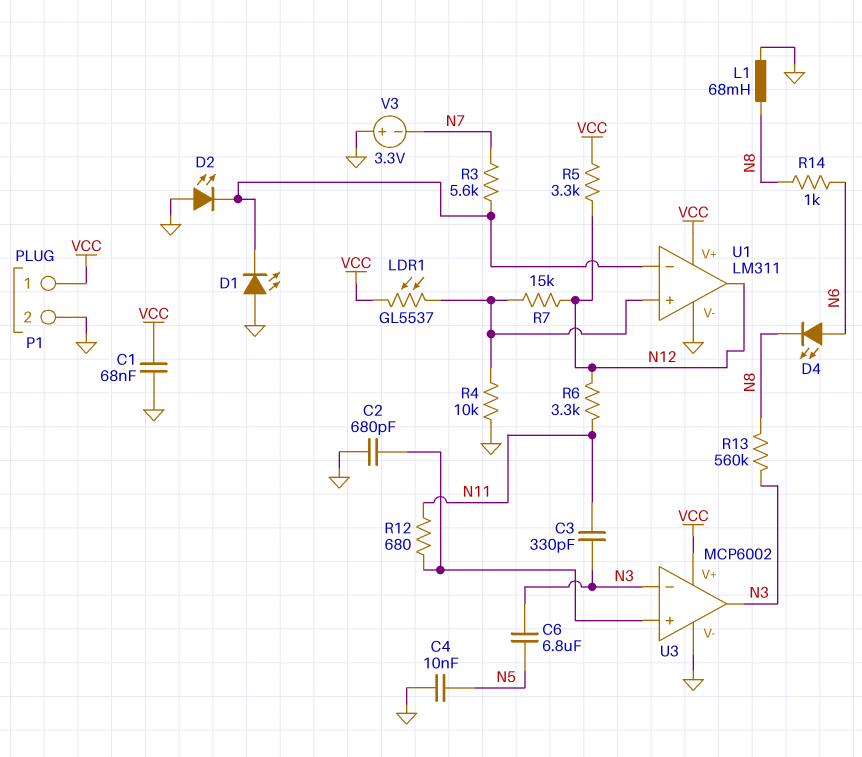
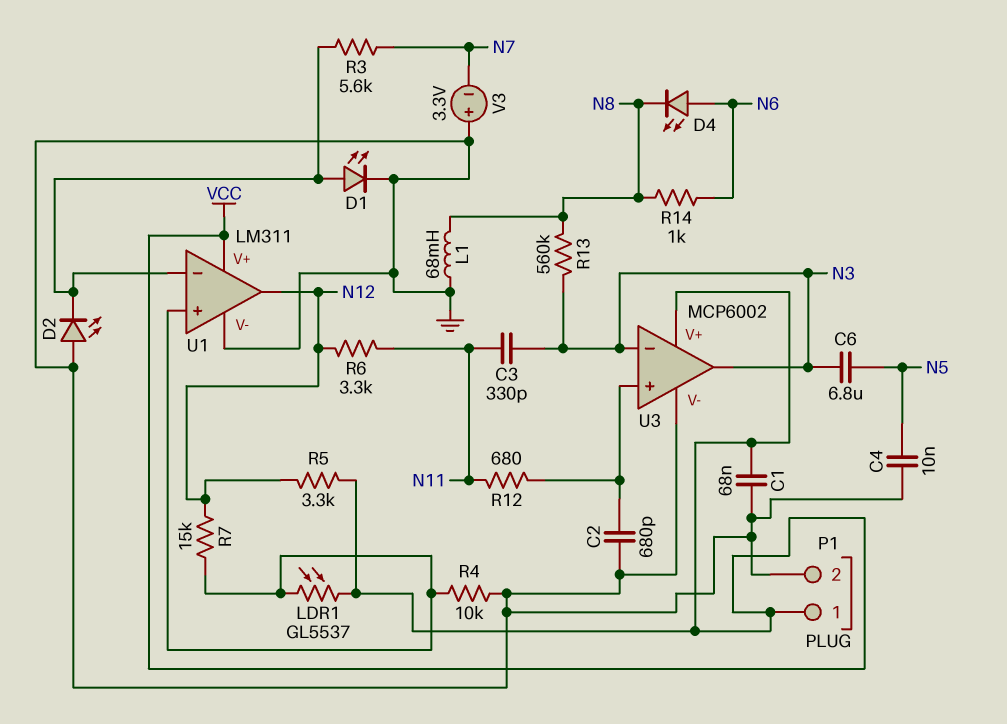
D1: LED (A GND, K U1/in-) -> LED (A U1/in-, K GND)

